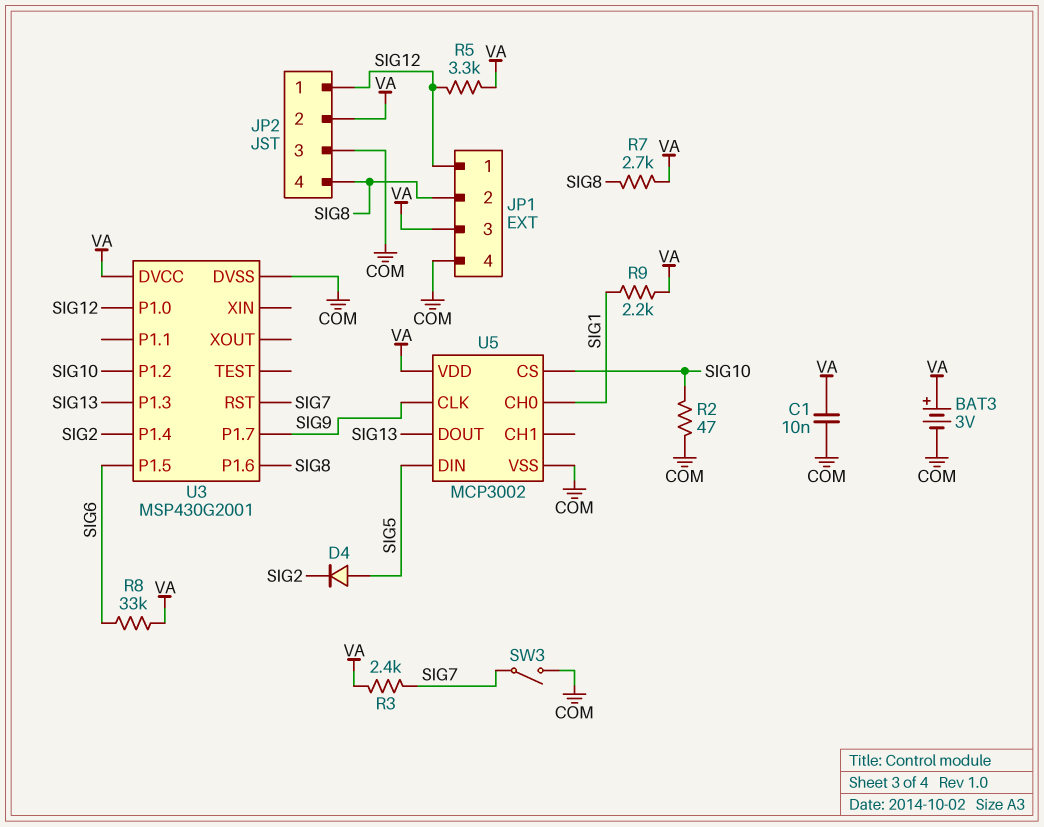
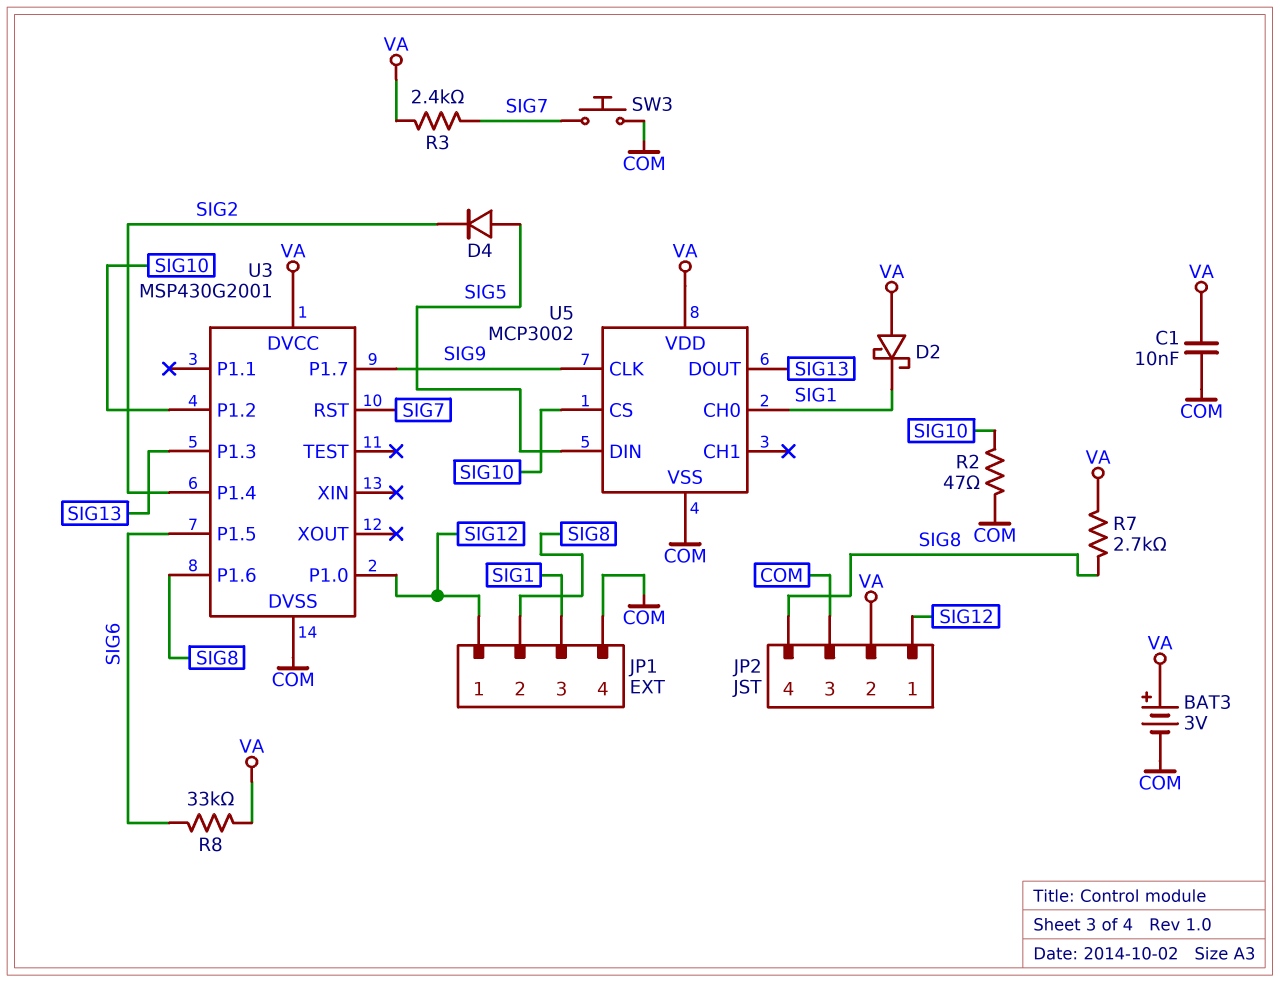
D2: none -> schottky (A VA, K SIG1)
JP1 pin 3: VA -> SIG1
R5: 3.3k (SIG12, VA) -> none
R9: 2.2k (SIG1, VA) -> none
SW3: switch (COM, SIG7) -> button (COM, SIG7)

